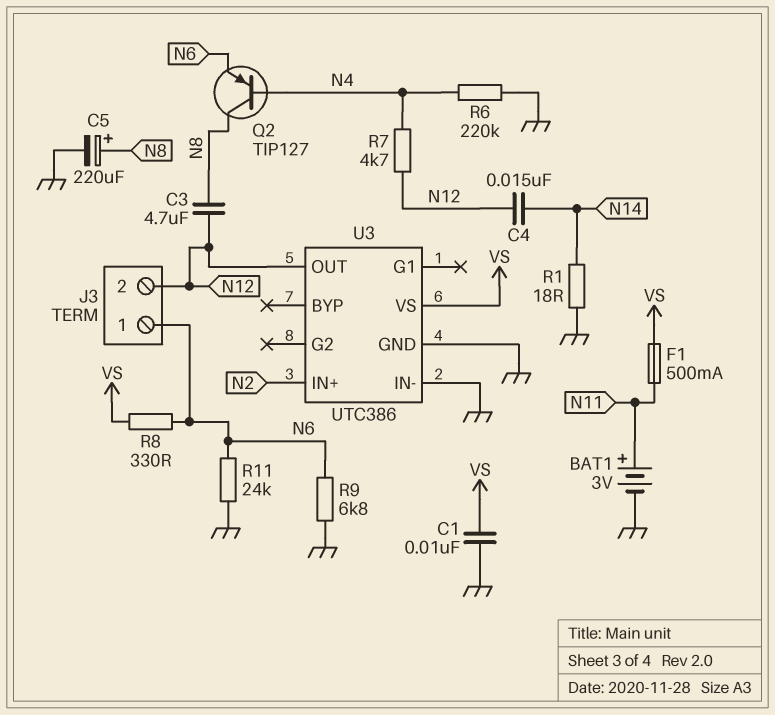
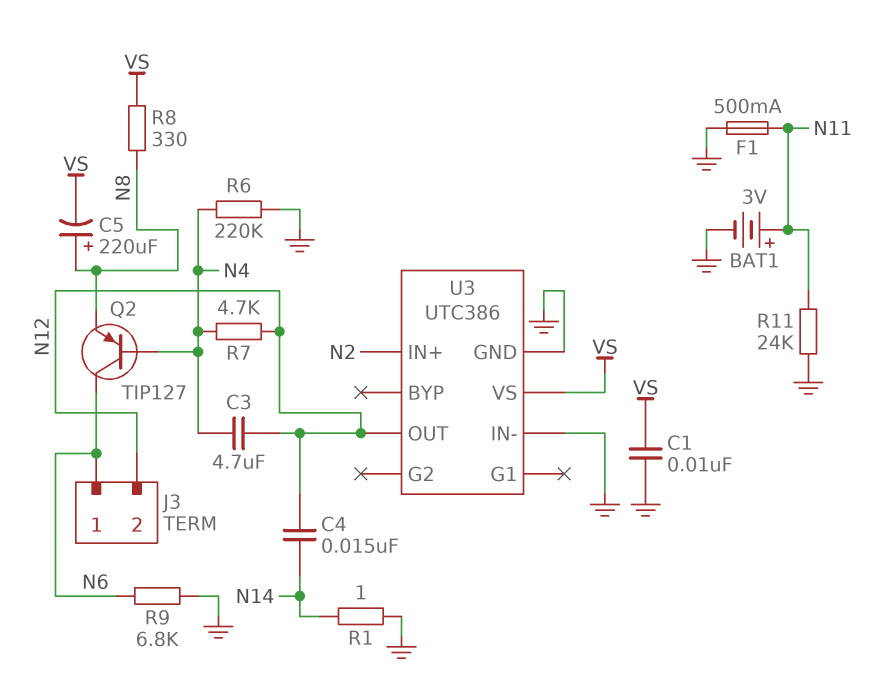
C3: 4.7uF (N8, N12) -> 4.7uF (N4, N12)
C5: 220uF (plus N8, minus GND) -> 220uF (plus N8, minus VS)
F1: 500mA (N11, VS) -> 500mA (GND, N11)
Q2: PNP TIP127 (B N4, C N8, E N6) -> PNP TIP127 (B N4, C N6, E N8)
R1: 18 (GND, N14) -> 1 (GND, N14)
R8: 330 (N6, VS) -> 330 (N8, VS)
R11: 24k (GND, N6) -> 24k (GND, N11)

